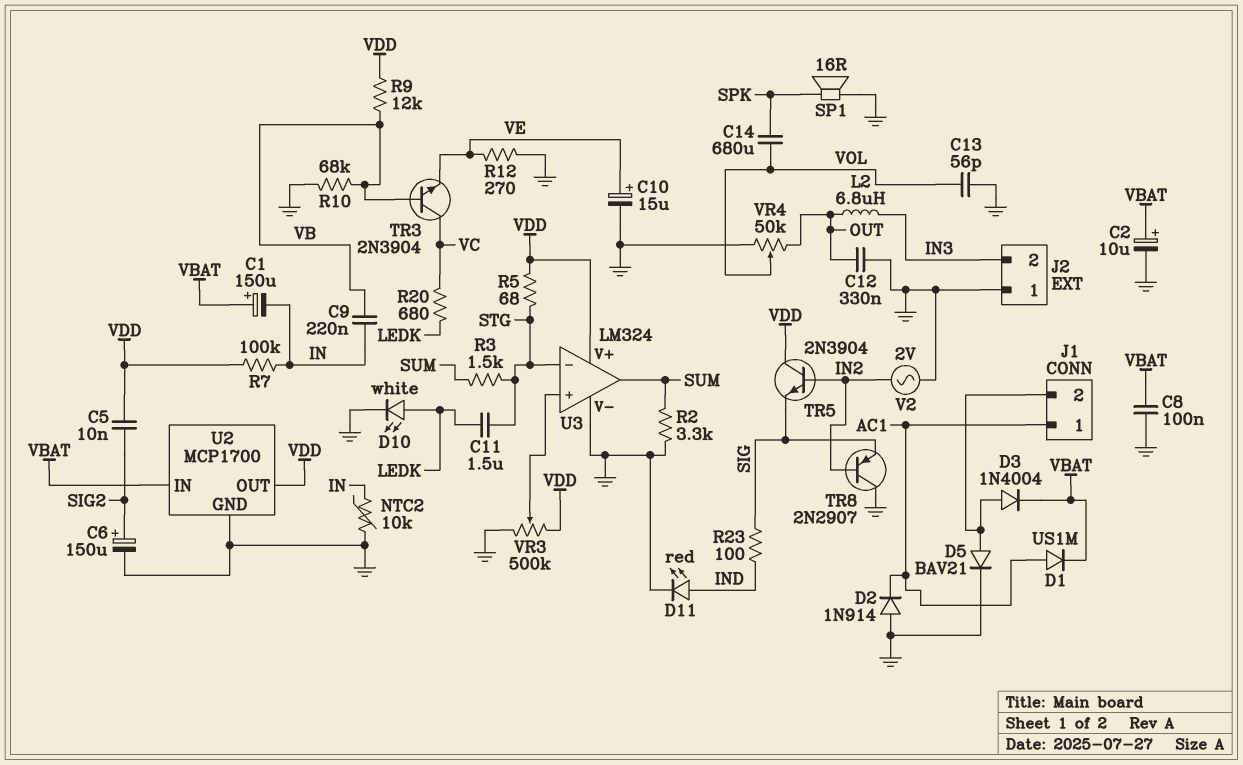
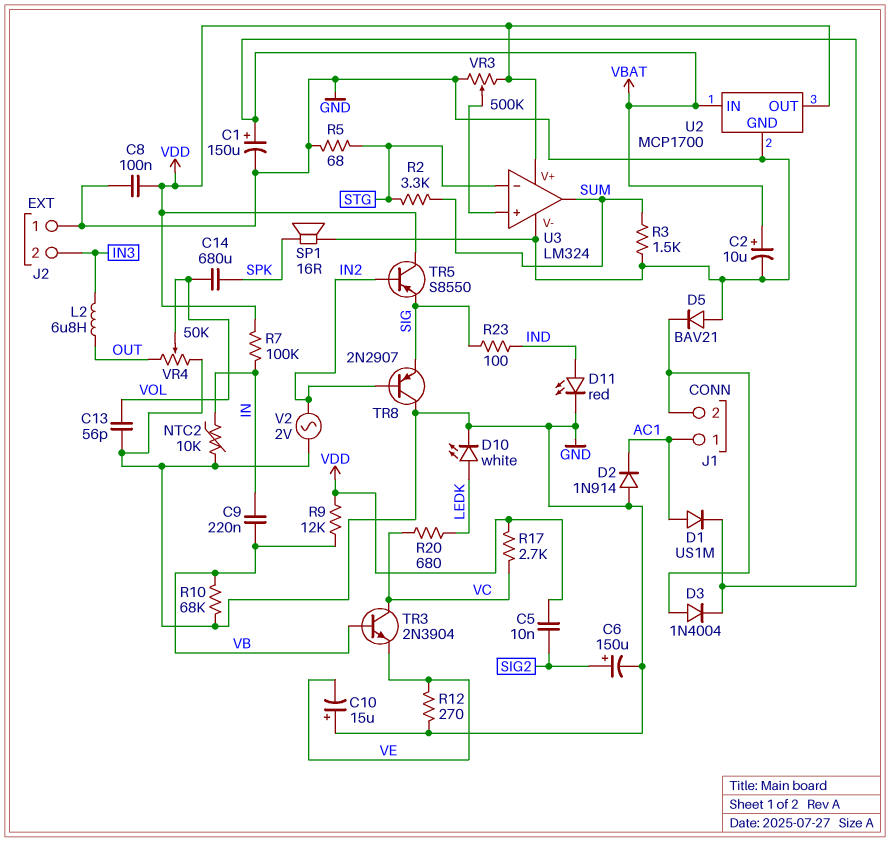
C1: 150uF (plus VBAT, minus IN) -> 150uF (plus VBAT, minus GND)
C8: 100nF (GND, VBAT) -> 100nF (GND, VDD)
C10: 15uF (plus VE, minus GND) -> 15uF (plus GND, minus VE)
C11: 1.5uF (LEDK, STG) -> none
C12: 330nF (GND, OUT) -> none
D5: diode BAV21 (A J1/2, K GND) -> diode BAV21 (A GND, K J1/2)
R2: 3.3k (GND, SUM) -> 3.3k (STG, SUM)
R3: 1.5k (STG, SUM) -> 1.5k (GND, SUM)
R5: 68 (STG, VDD) -> 68 (GND, STG)
R17: none -> 2.7k (VC, VDD)
TR5: NPN 2N3904 (B IN2, C VDD, E SIG) -> PNP S8550 (B IN2, C VDD, E SIG)

